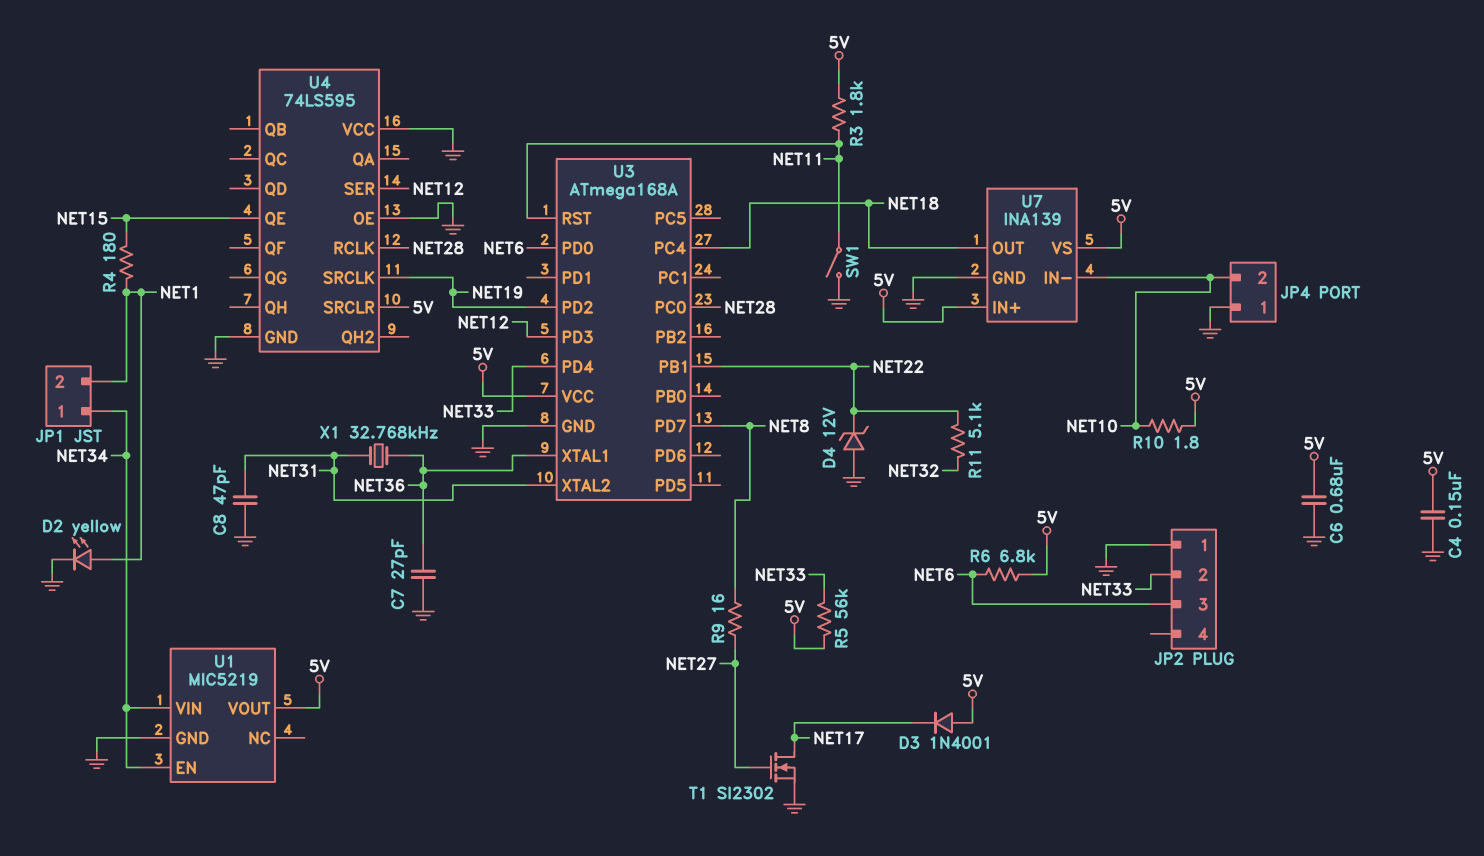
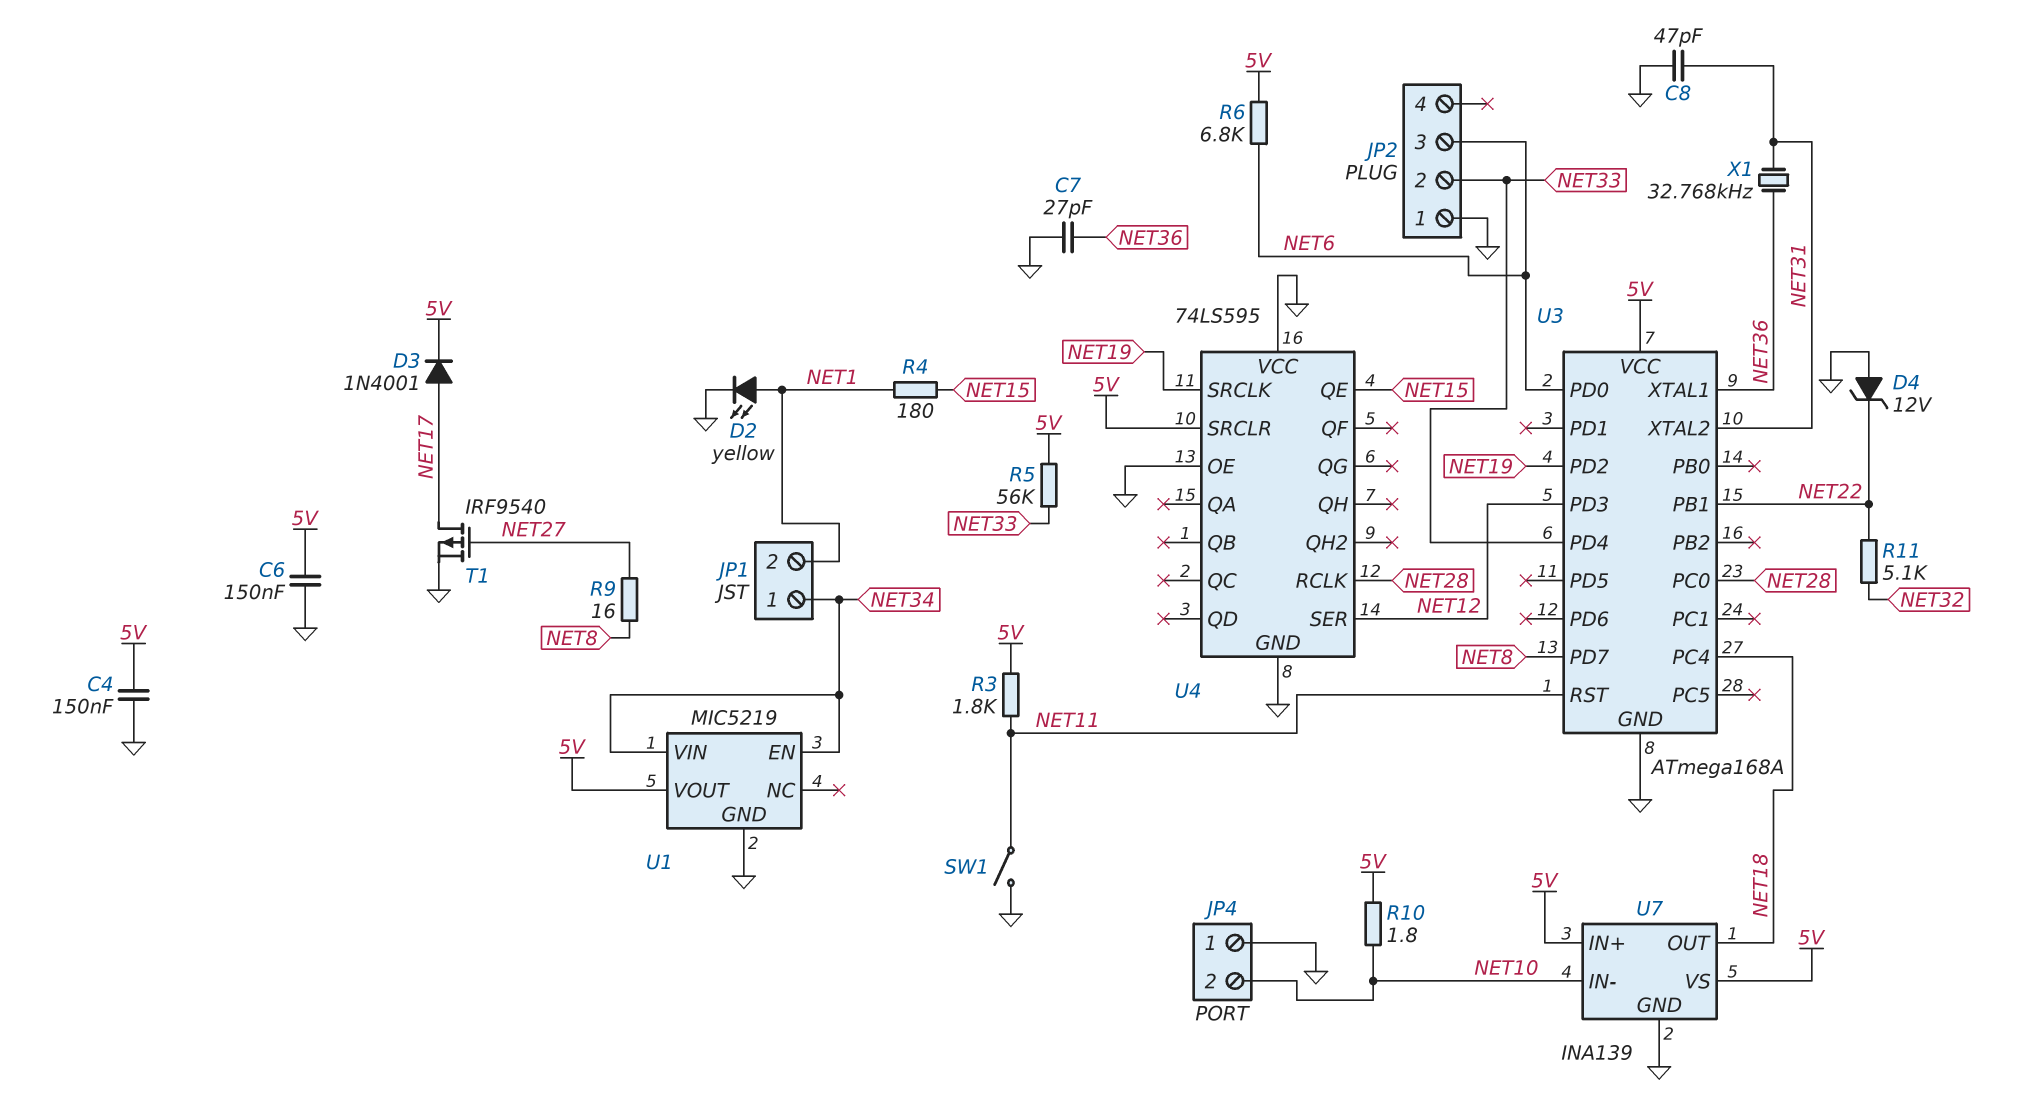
C6: 680nF (5V, GND) -> 150nF (5V, GND)
D3: diode 1N4001 (A 5V, K NET17) -> diode 1N4001 (A NET17, K 5V)
T1: NMOS SI2302 (G NET27, D NET17, S GND) -> PMOS IRF9540 (G NET27, D NET17, S GND)

